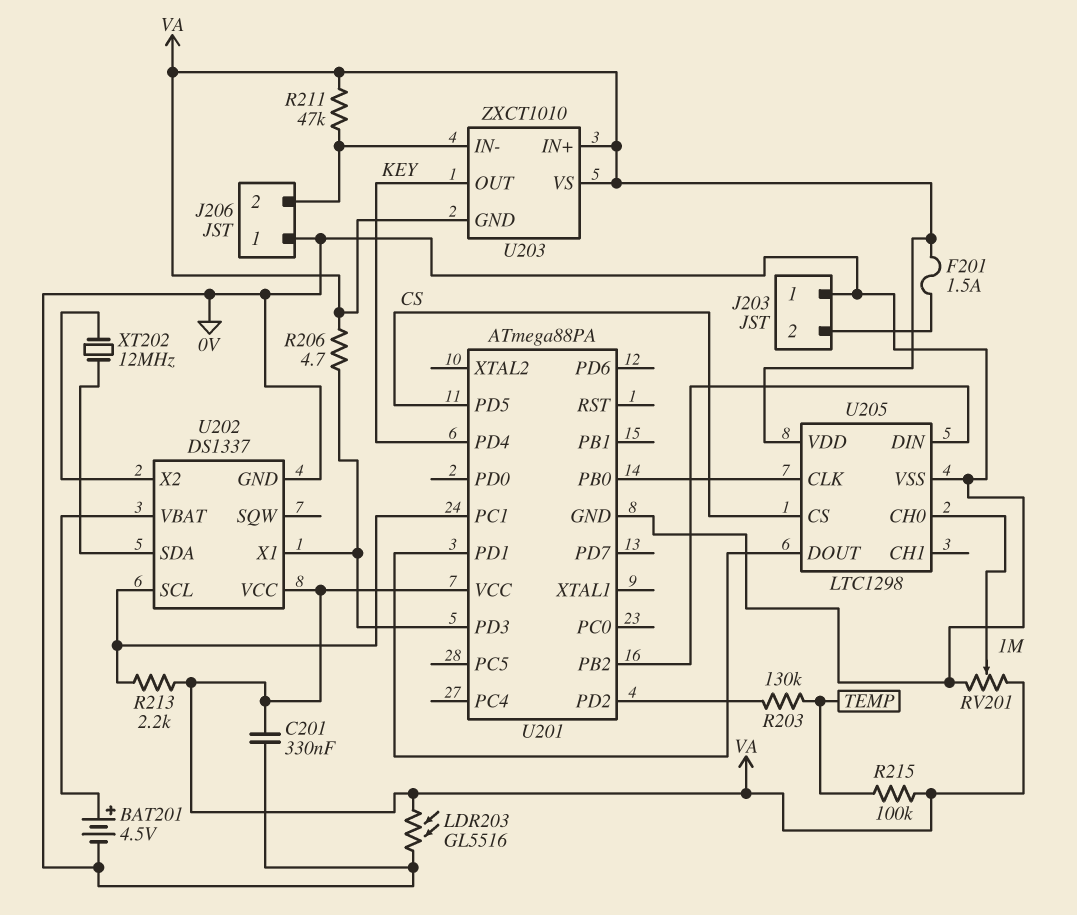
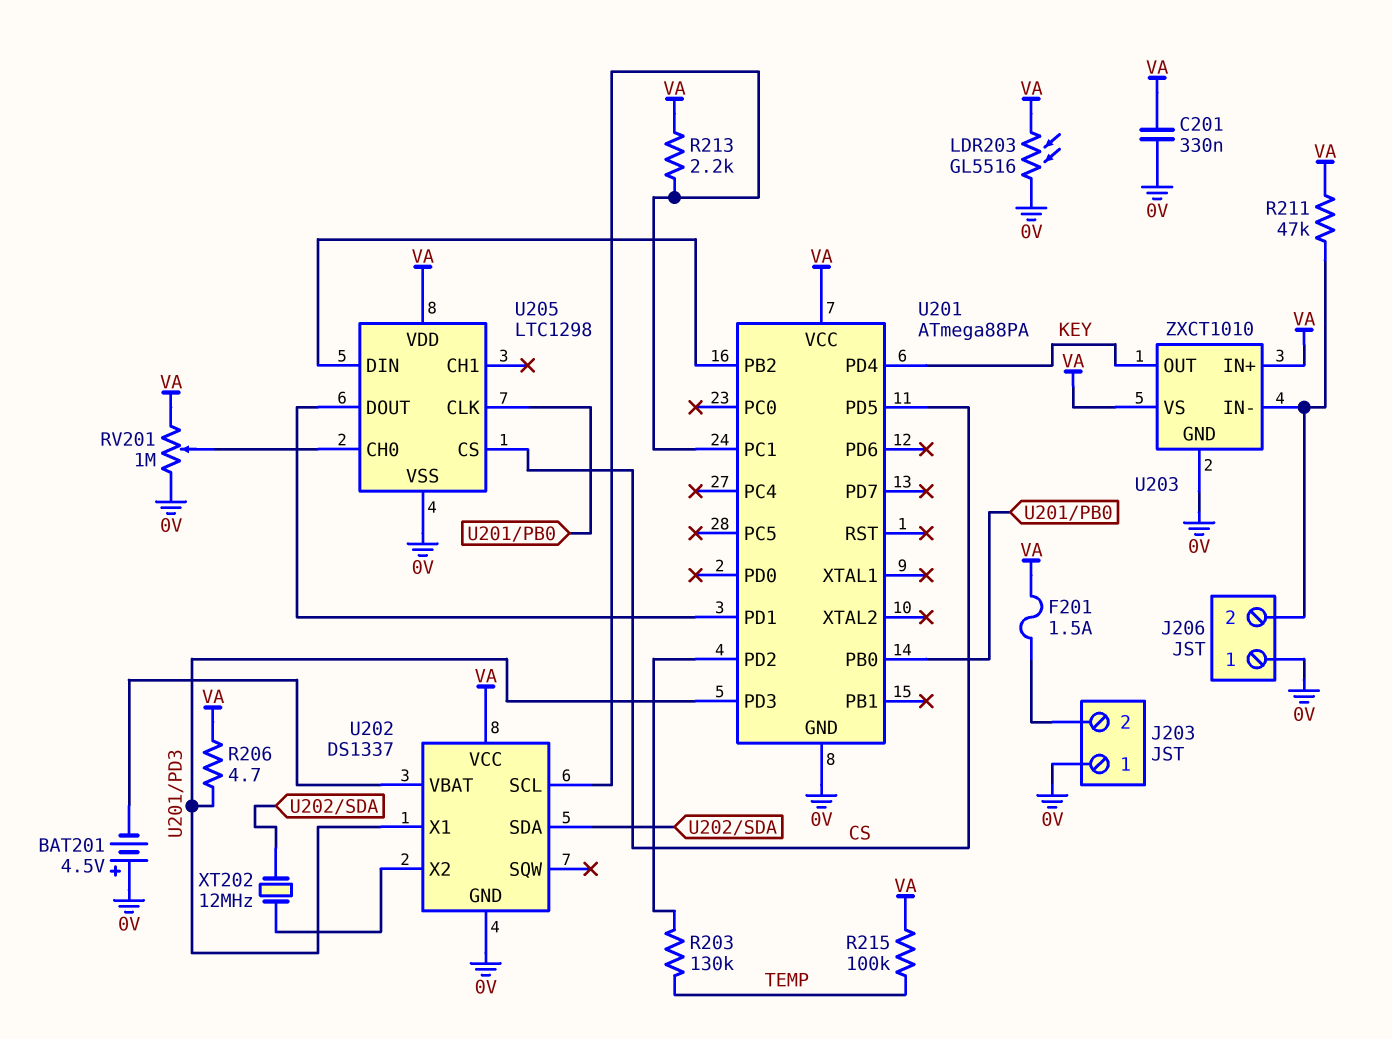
BAT201: 4.5V (plus U202/VBAT, minus 0V) -> 4.5V (plus 0V, minus U202/VBAT)
U203 pin GND: VA -> 0V

